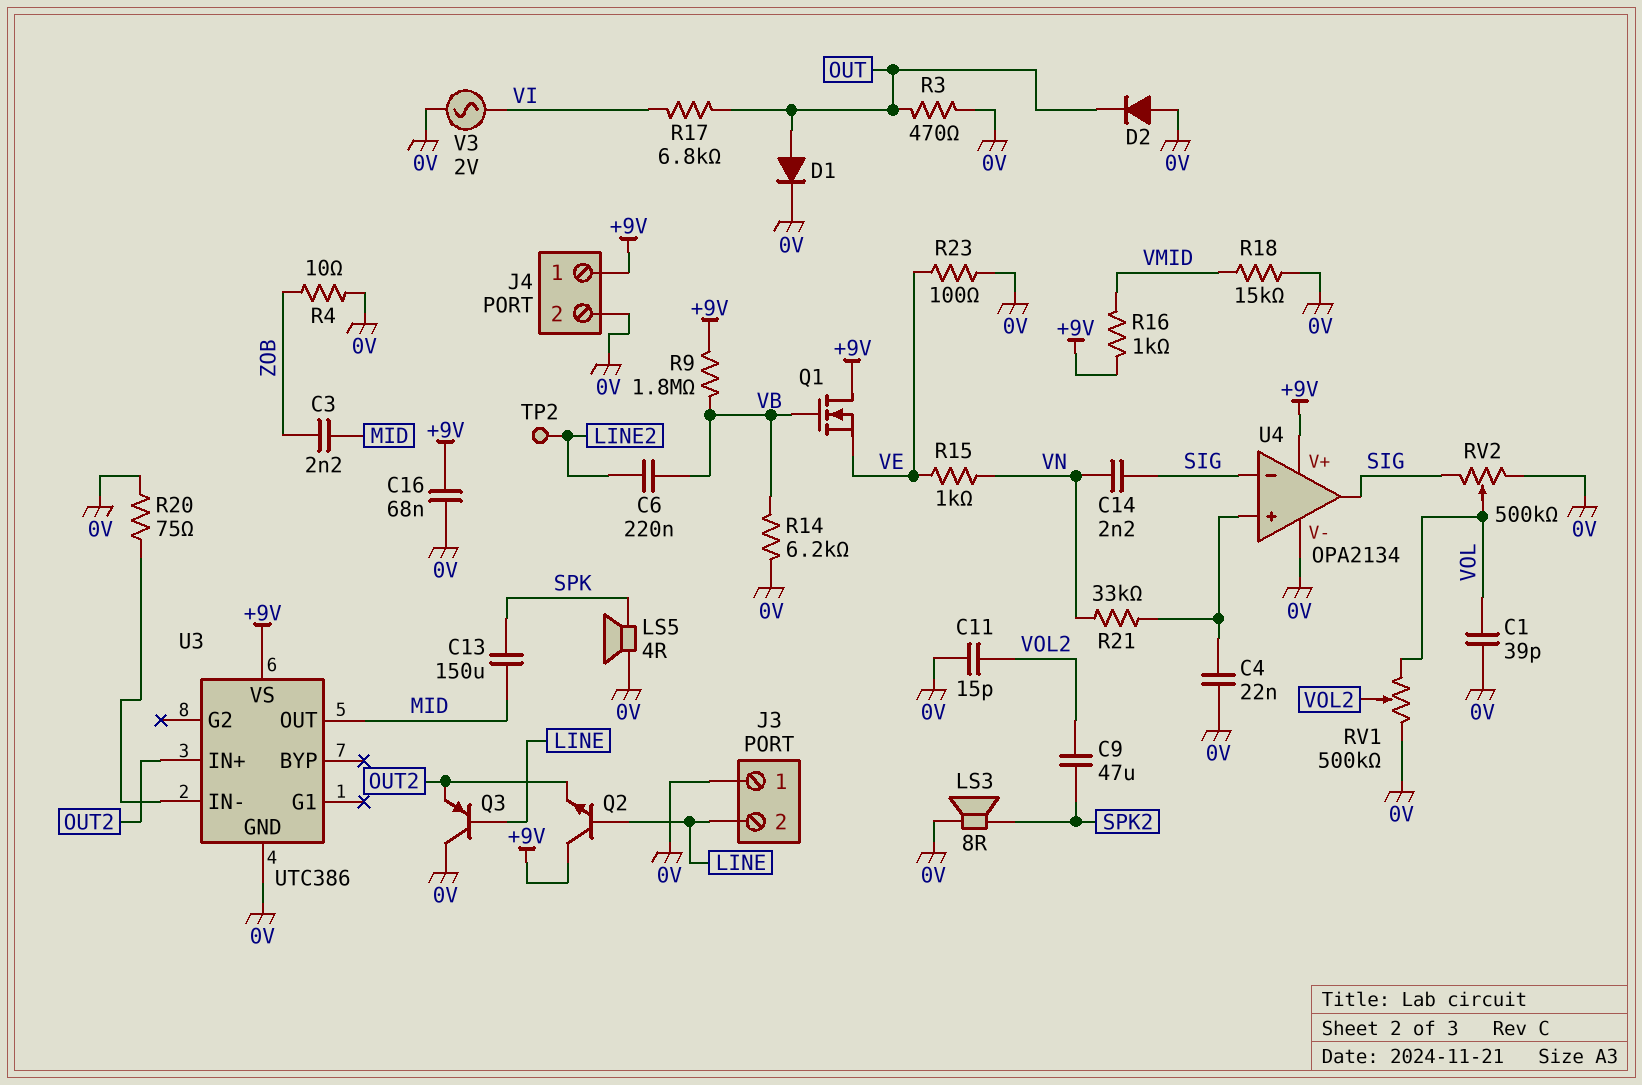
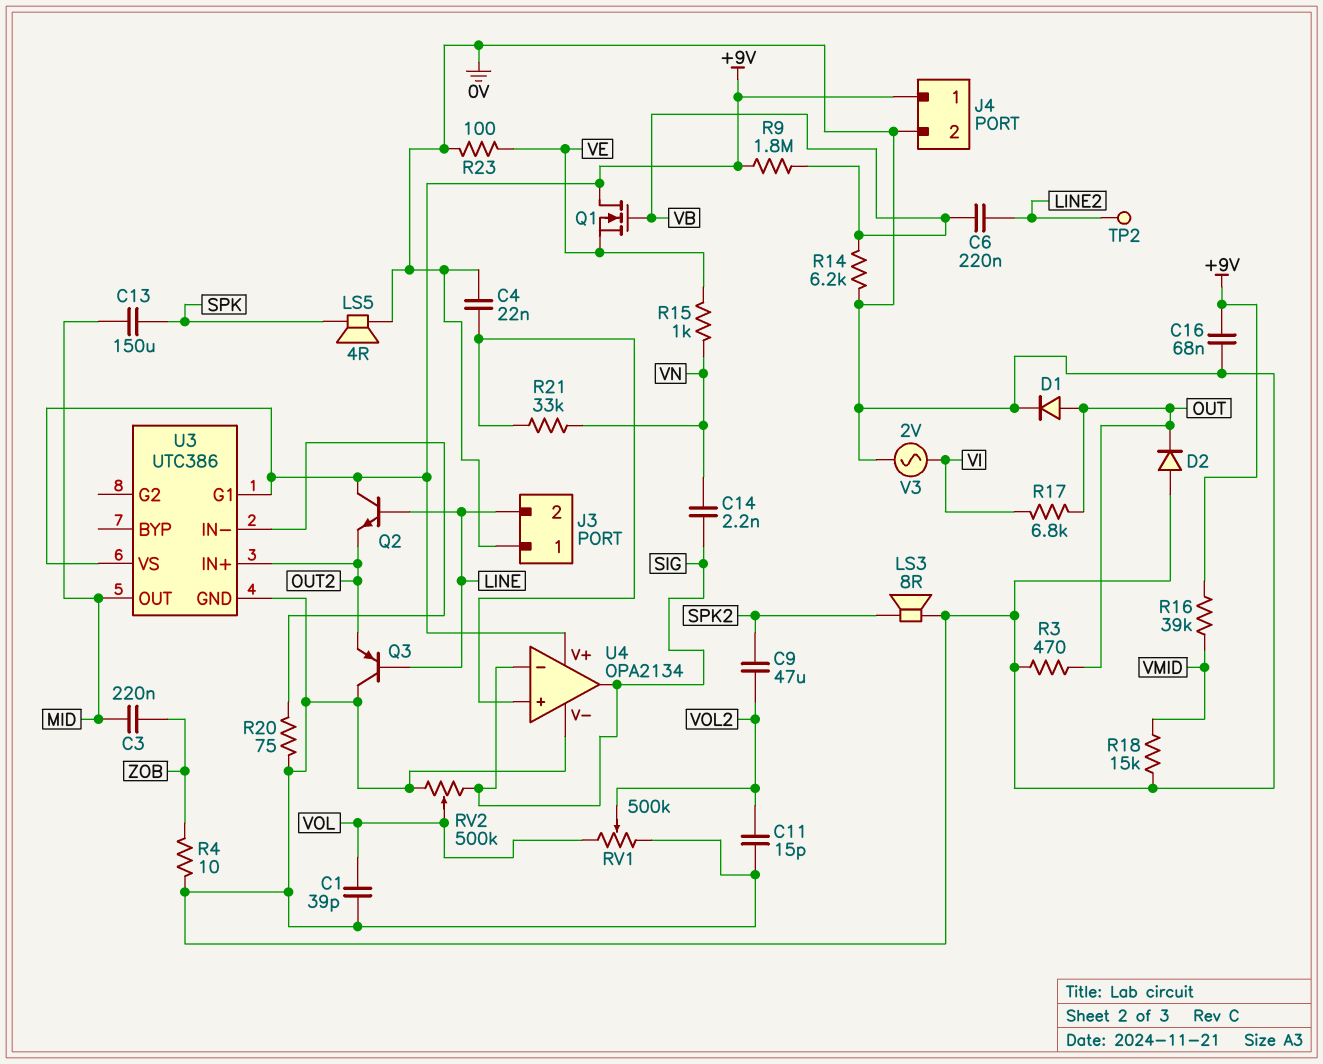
C3: 2.2nF (MID, ZOB) -> 220nF (MID, ZOB)
R16: 1k (+9V, VMID) -> 39k (+9V, VMID)
U3 pin G1: none -> +9V

